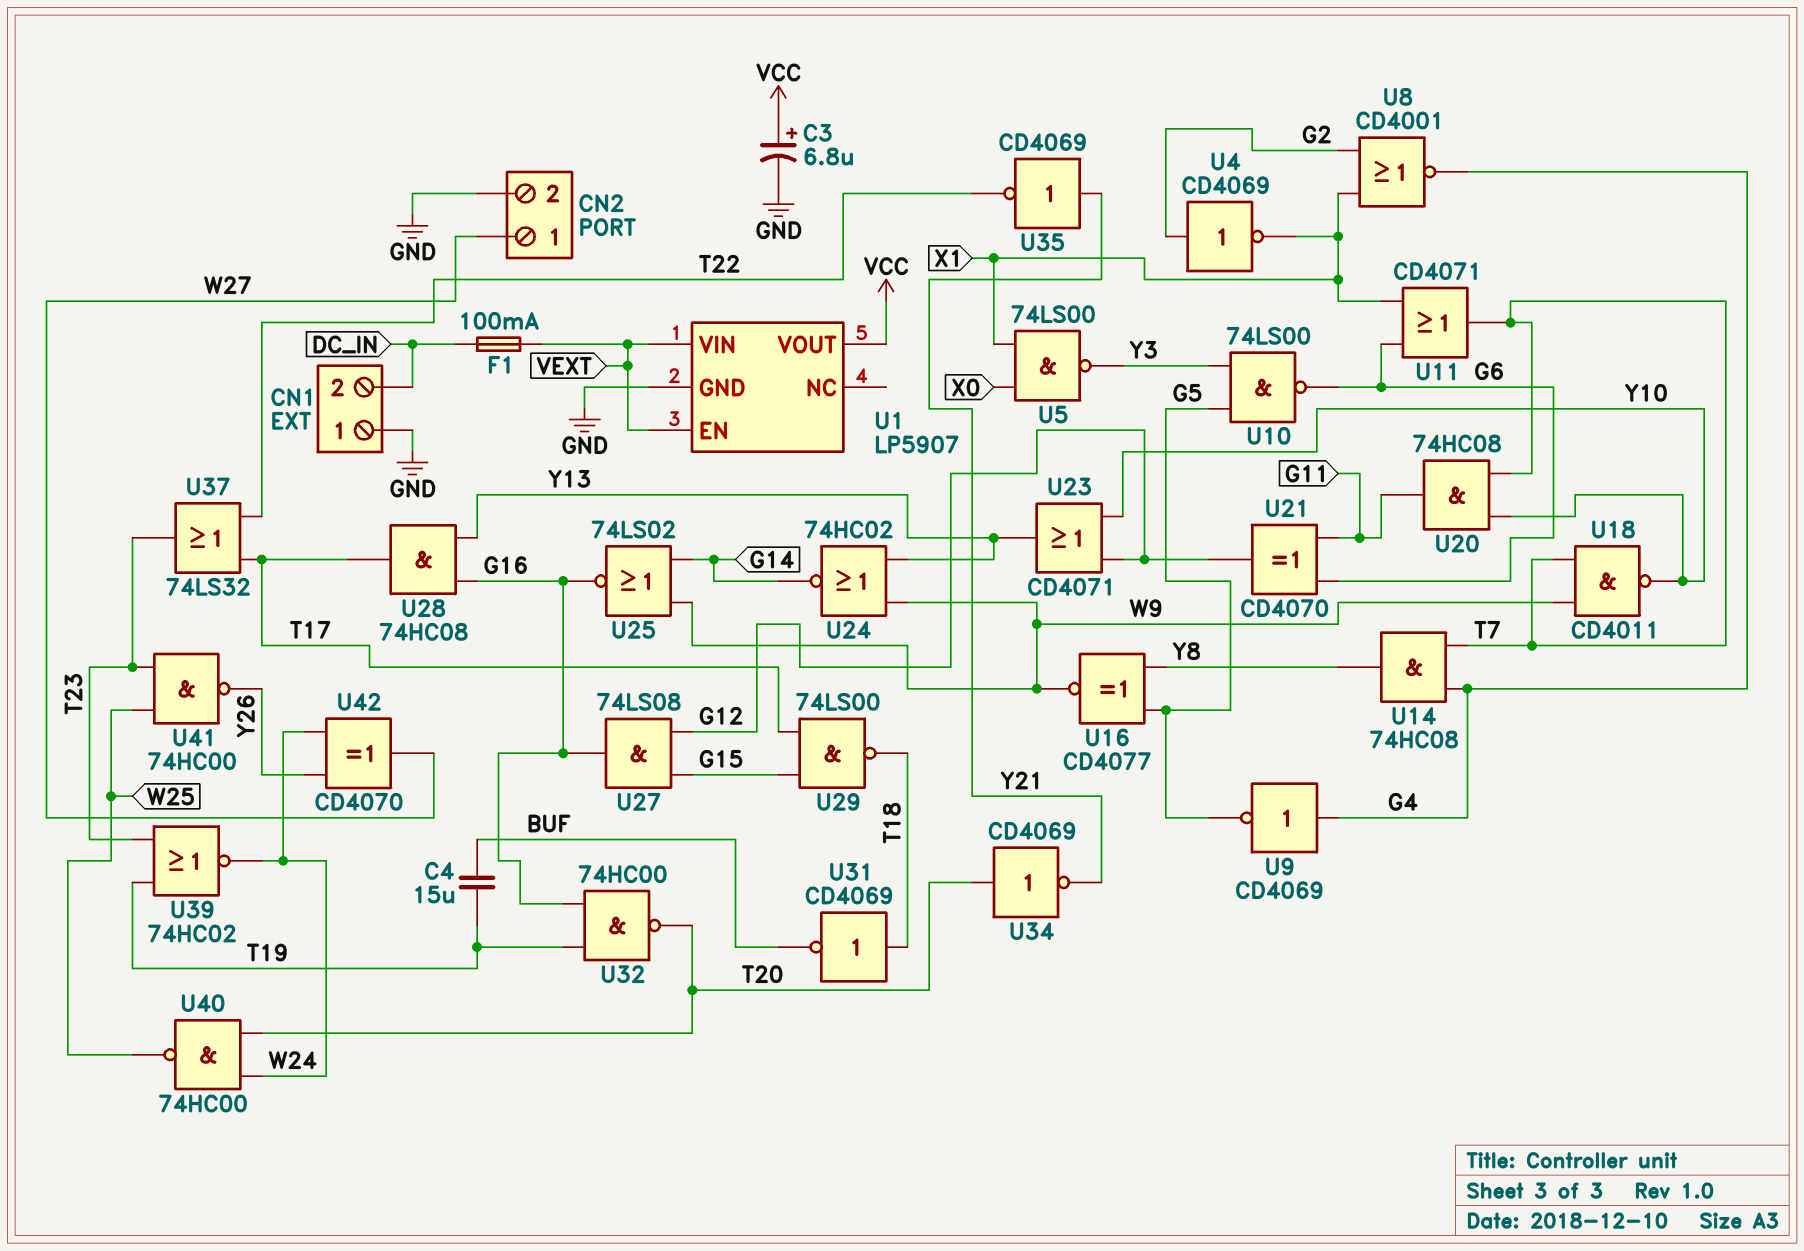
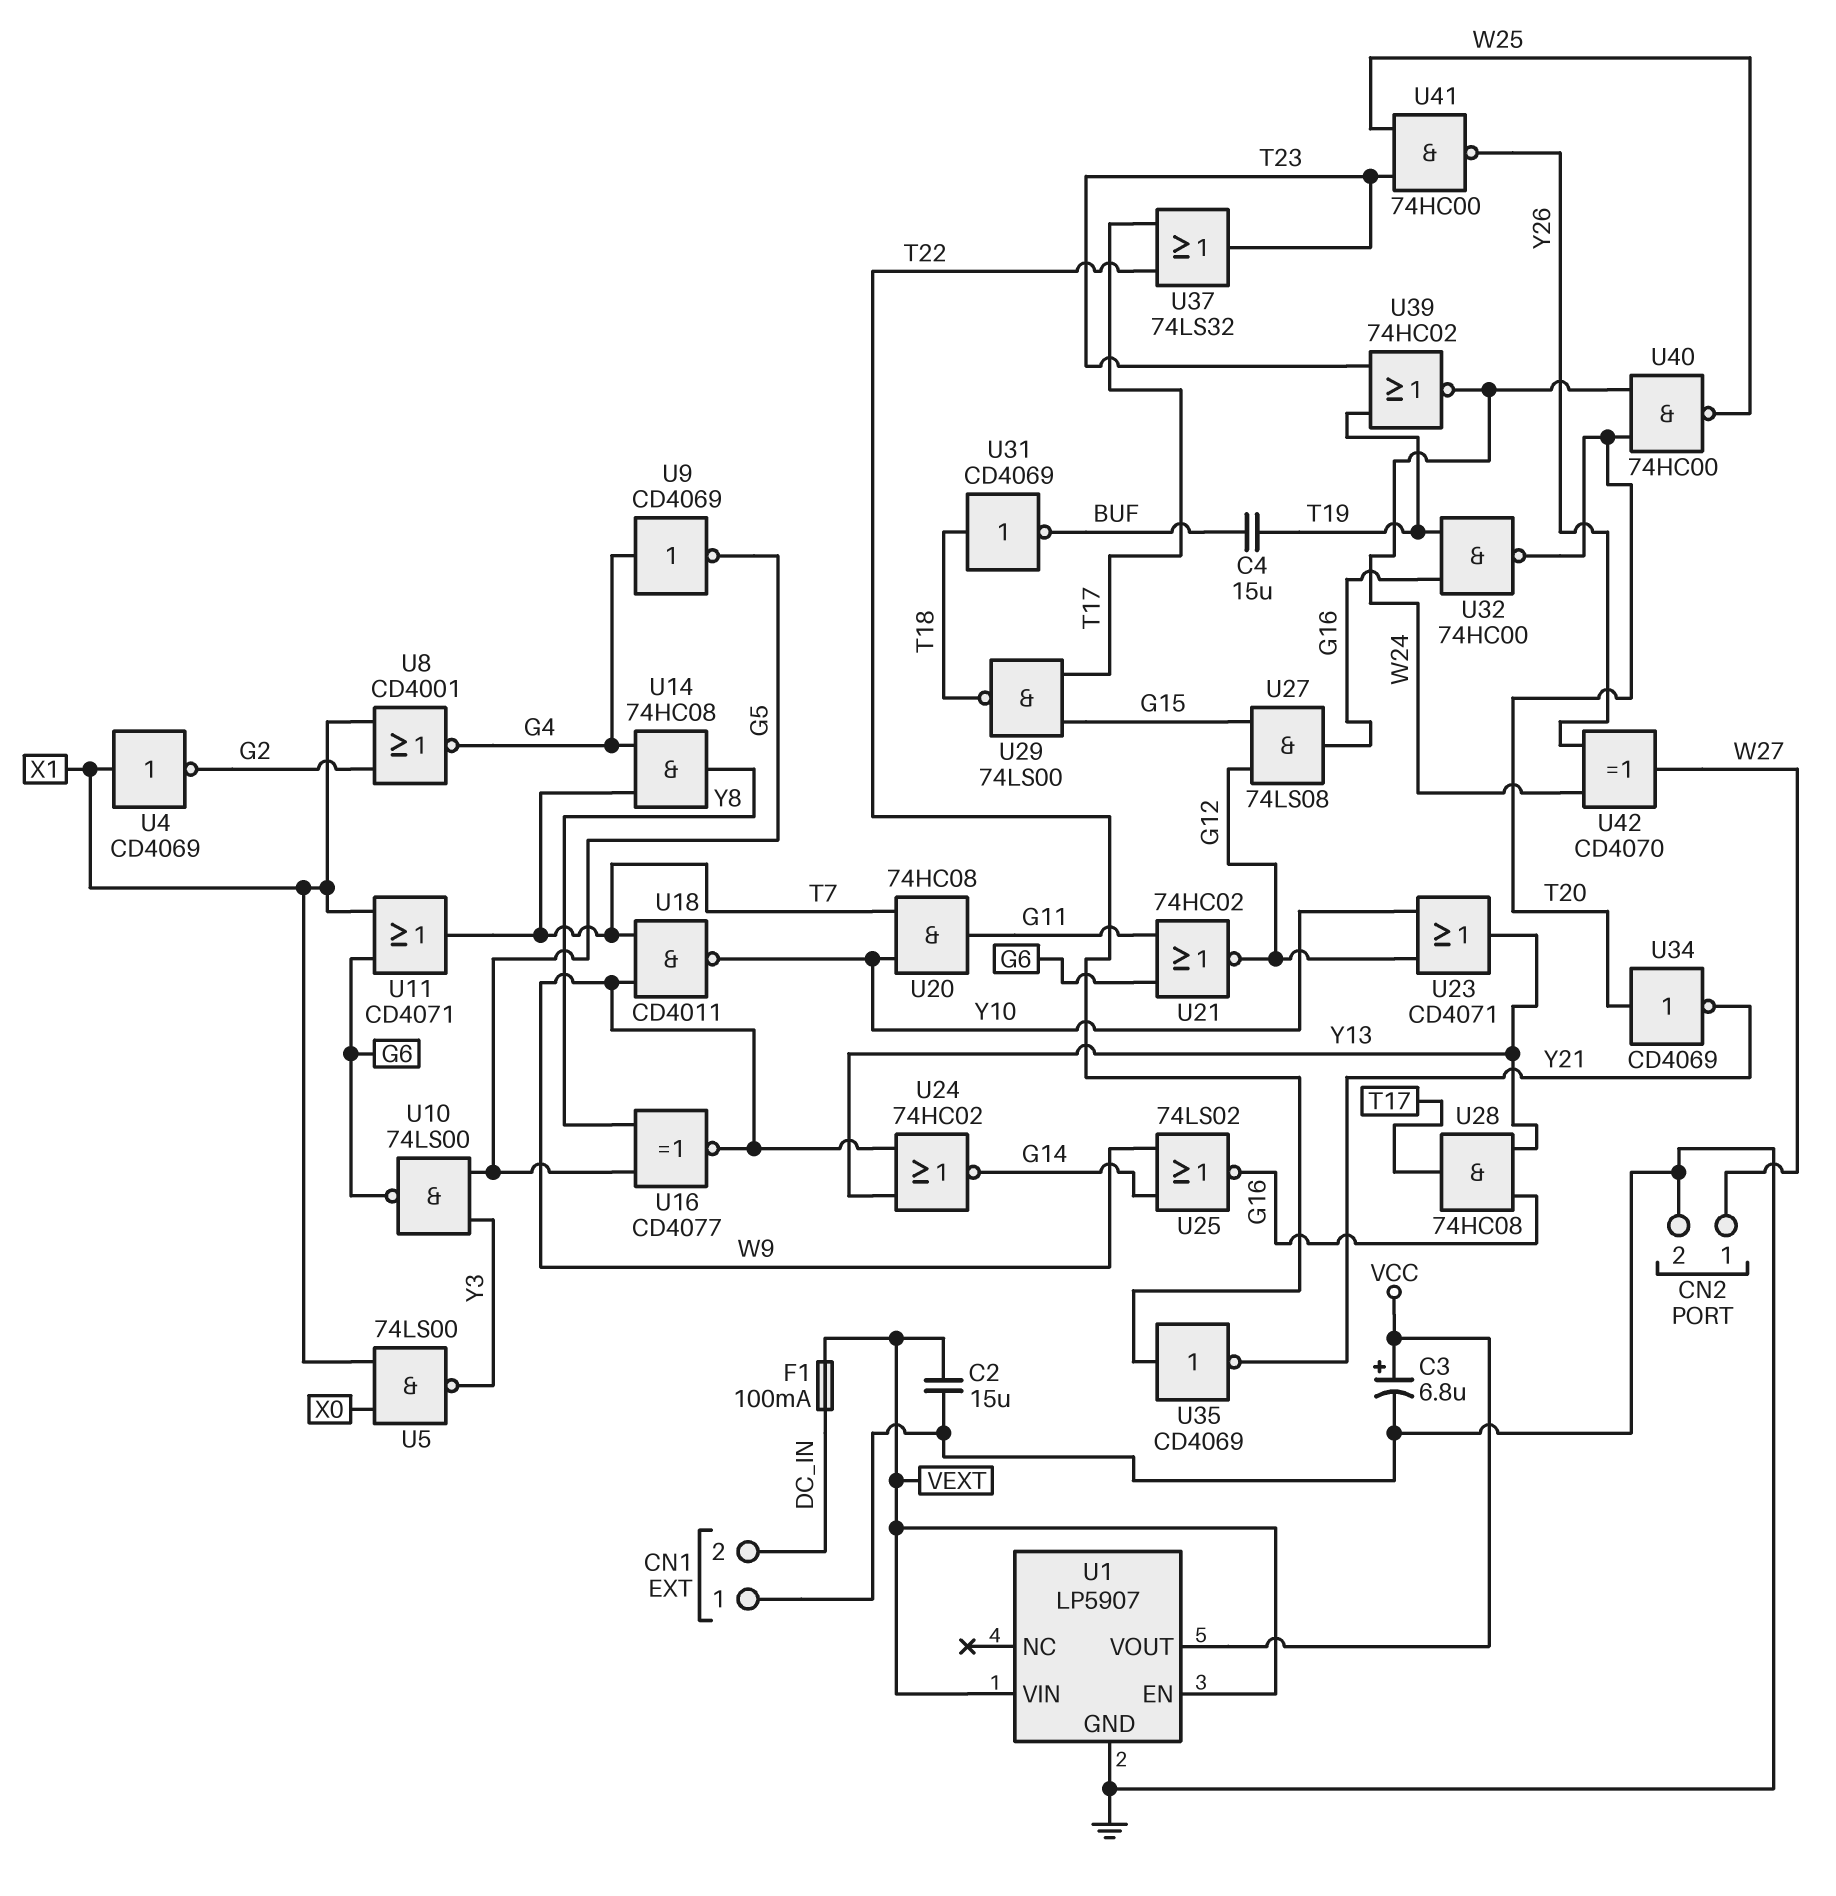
C2: none -> 15uF (GND, VEXT)
U4: NOT CD4069 (in G2, out X1) -> NOT CD4069 (in X1, out G2)
U21: XOR CD4070 (in G6, in G11, out G12) -> NOR 74HC02 (in G6, in G11, out G12)
U35: NOT CD4069 (in Y21, out T22) -> NOT CD4069 (in T22, out Y21)

